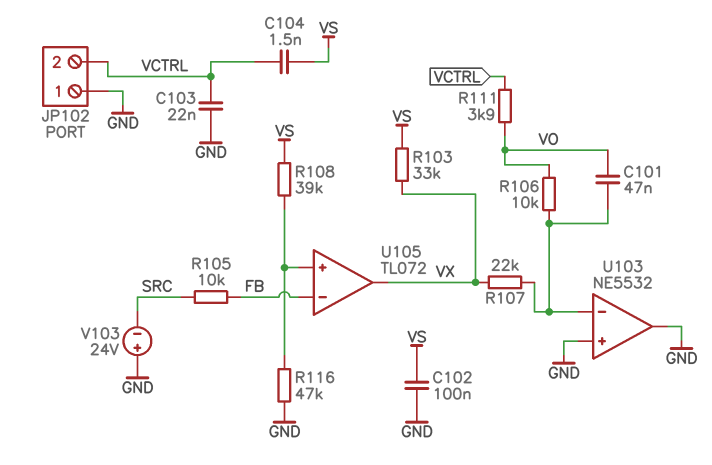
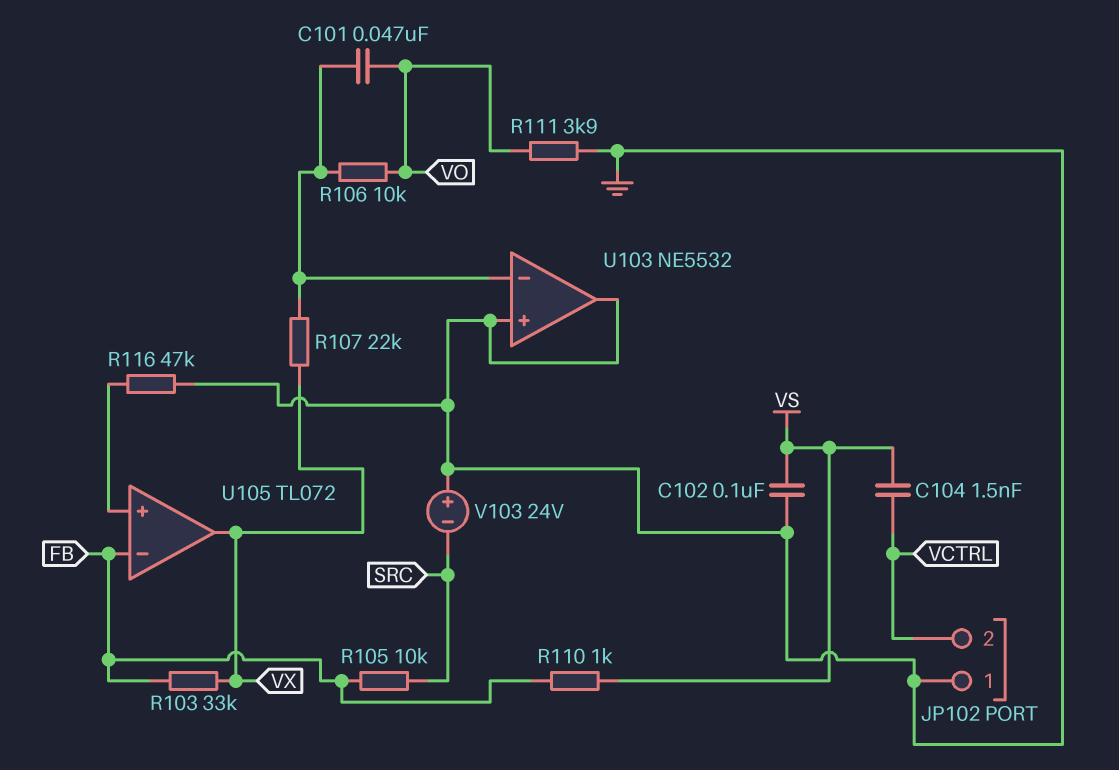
C103: 22nF (GND, VCTRL) -> none
R103: 33k (VS, VX) -> 33k (FB, VX)
R108: 39k (U105/in+, VS) -> none
R110: none -> 1k (FB, VS)
R111: 3.9k (VCTRL, VO) -> 3.9k (GND, VO)

